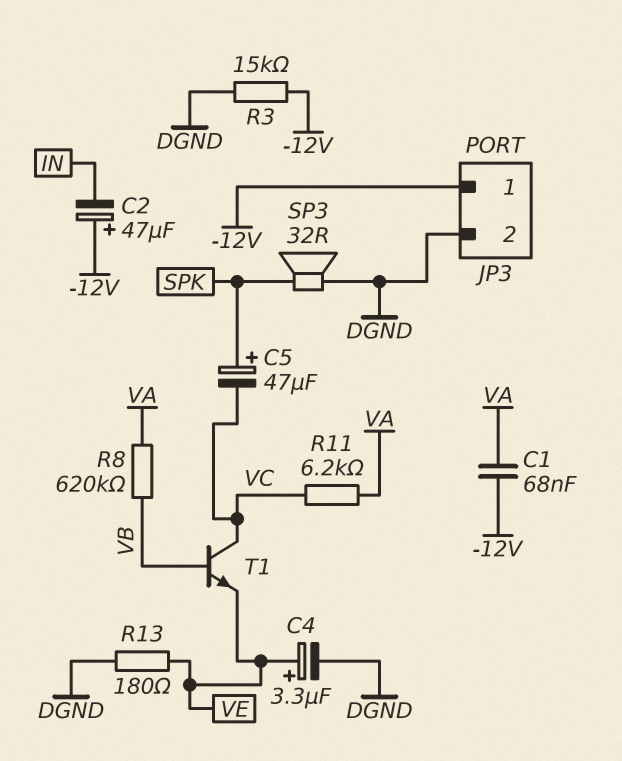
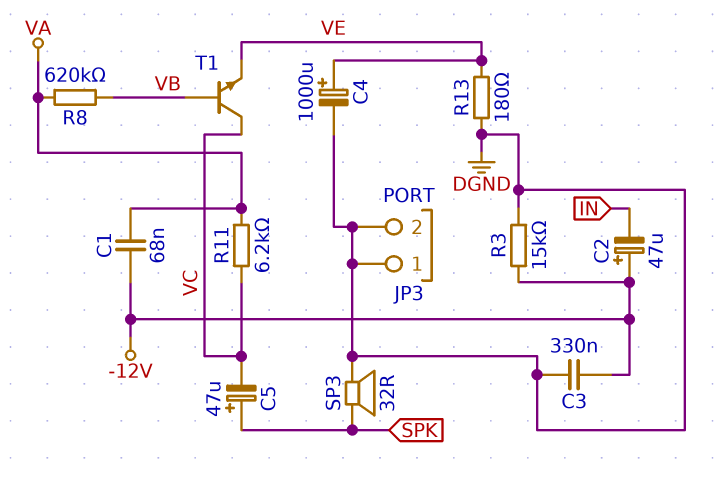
C3: none -> 330nF (-12V, DGND)
C4: 3.3uF (plus VE, minus DGND) -> 1000uF (plus VE, minus DGND)
JP3 pin 1: -12V -> DGND

